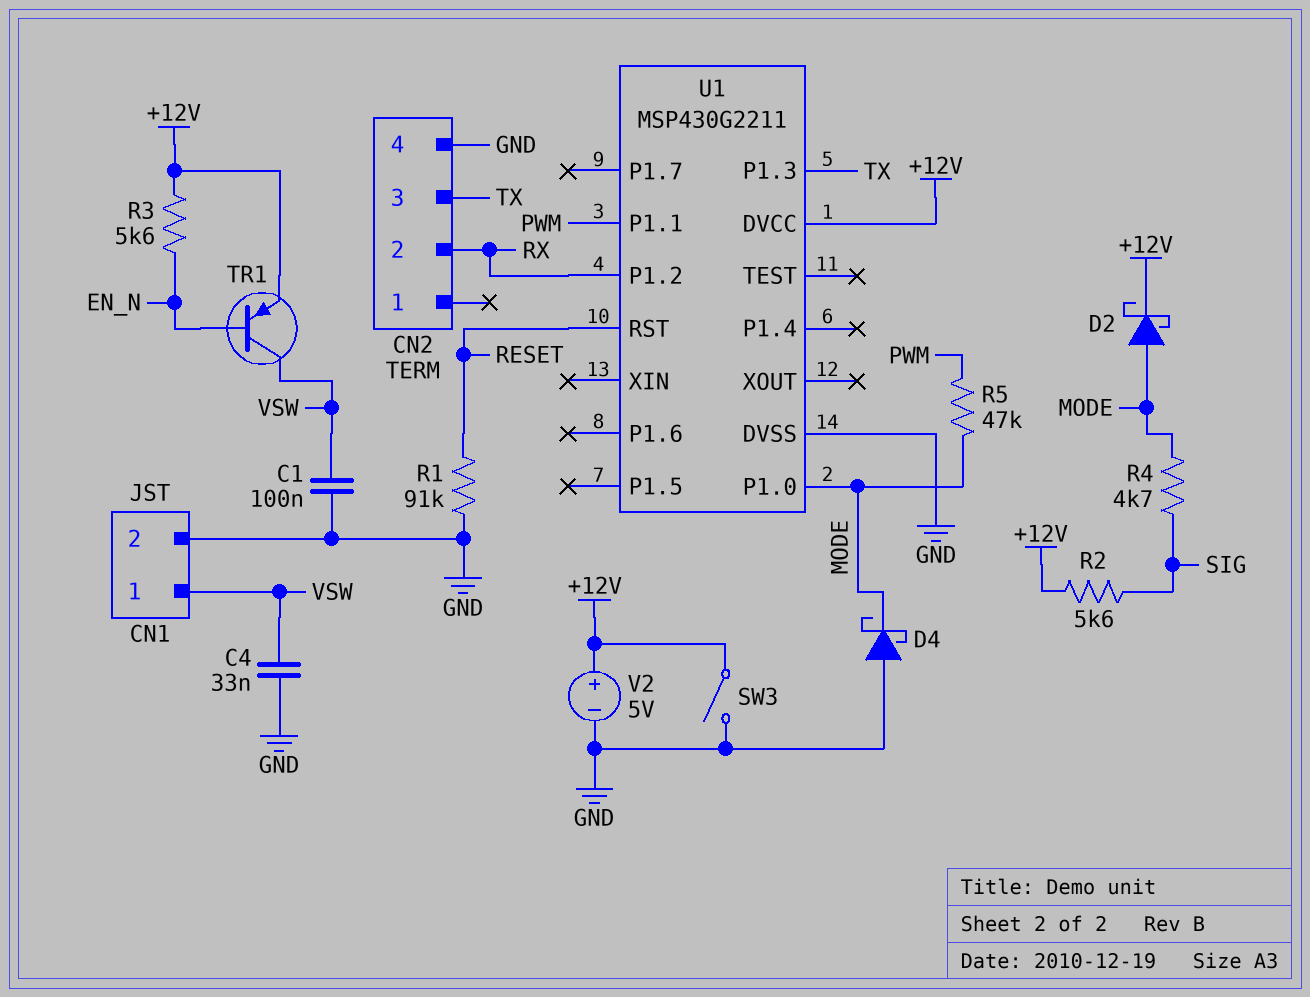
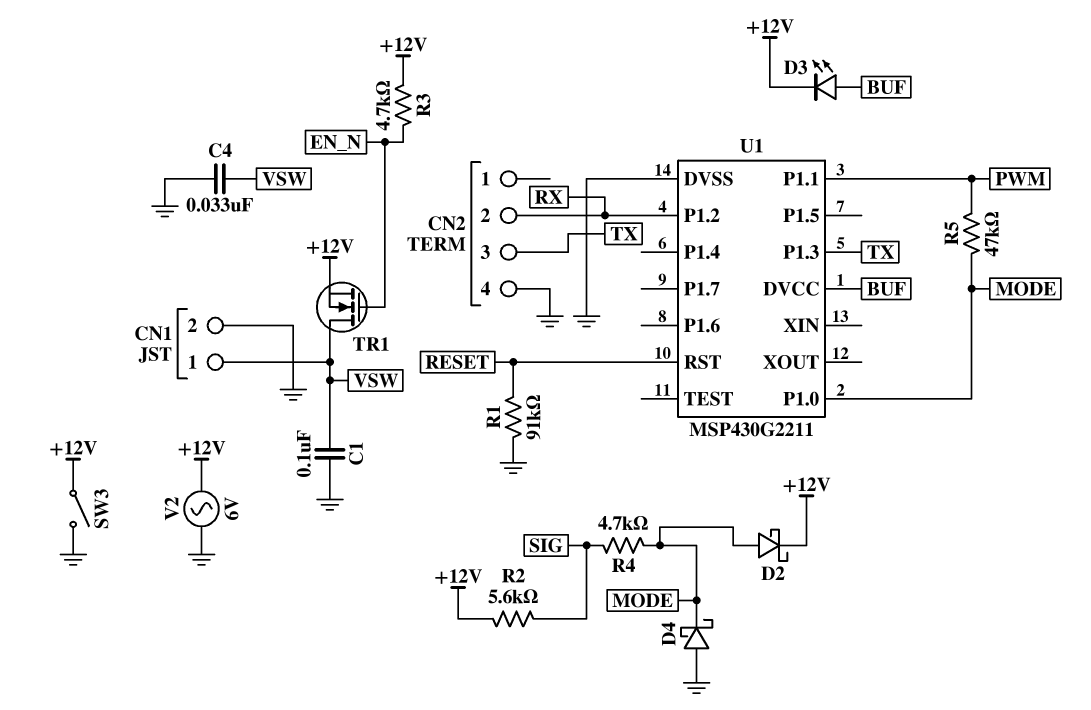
D3: none -> LED (A BUF, K +12V)
R3: 5.6k (+12V, EN_N) -> 4.7k (+12V, EN_N)
TR1: PNP (B EN_N, C VSW, E +12V) -> NMOS (G EN_N, D VSW, S +12V)
U1 pin DVCC: +12V -> BUF
V2: 5V (plus +12V, minus GND) -> AC 6V (+12V, GND)

